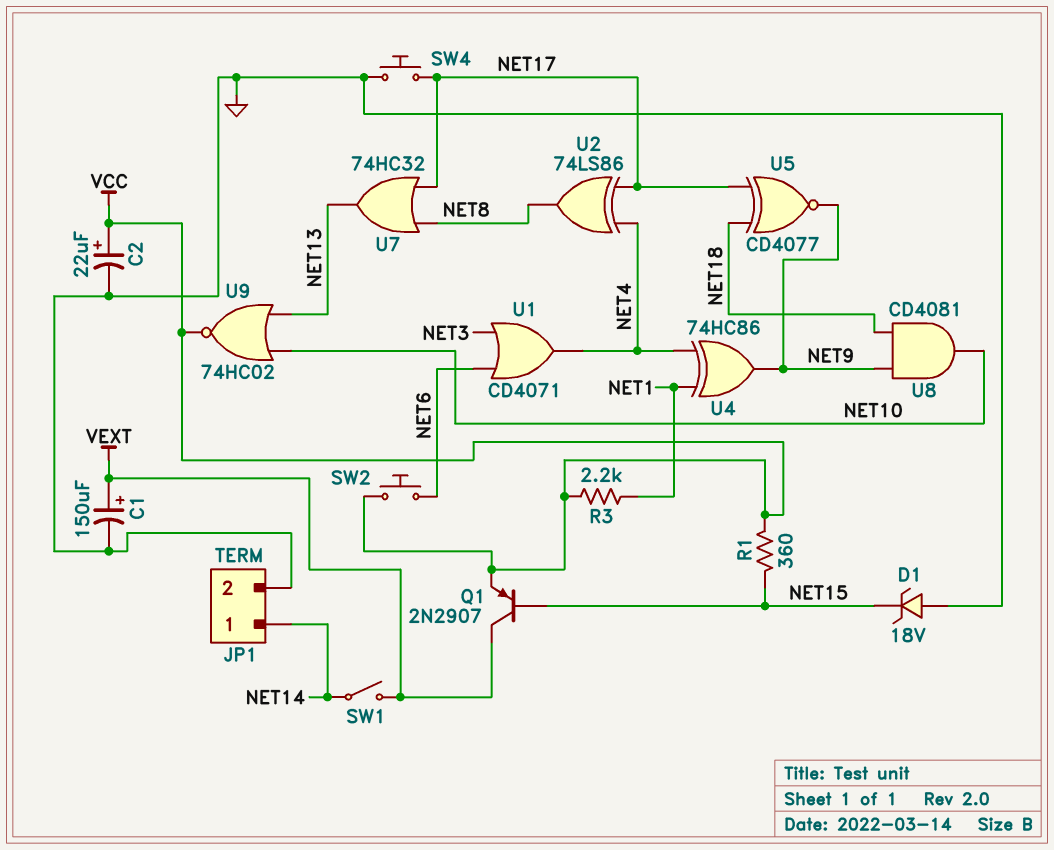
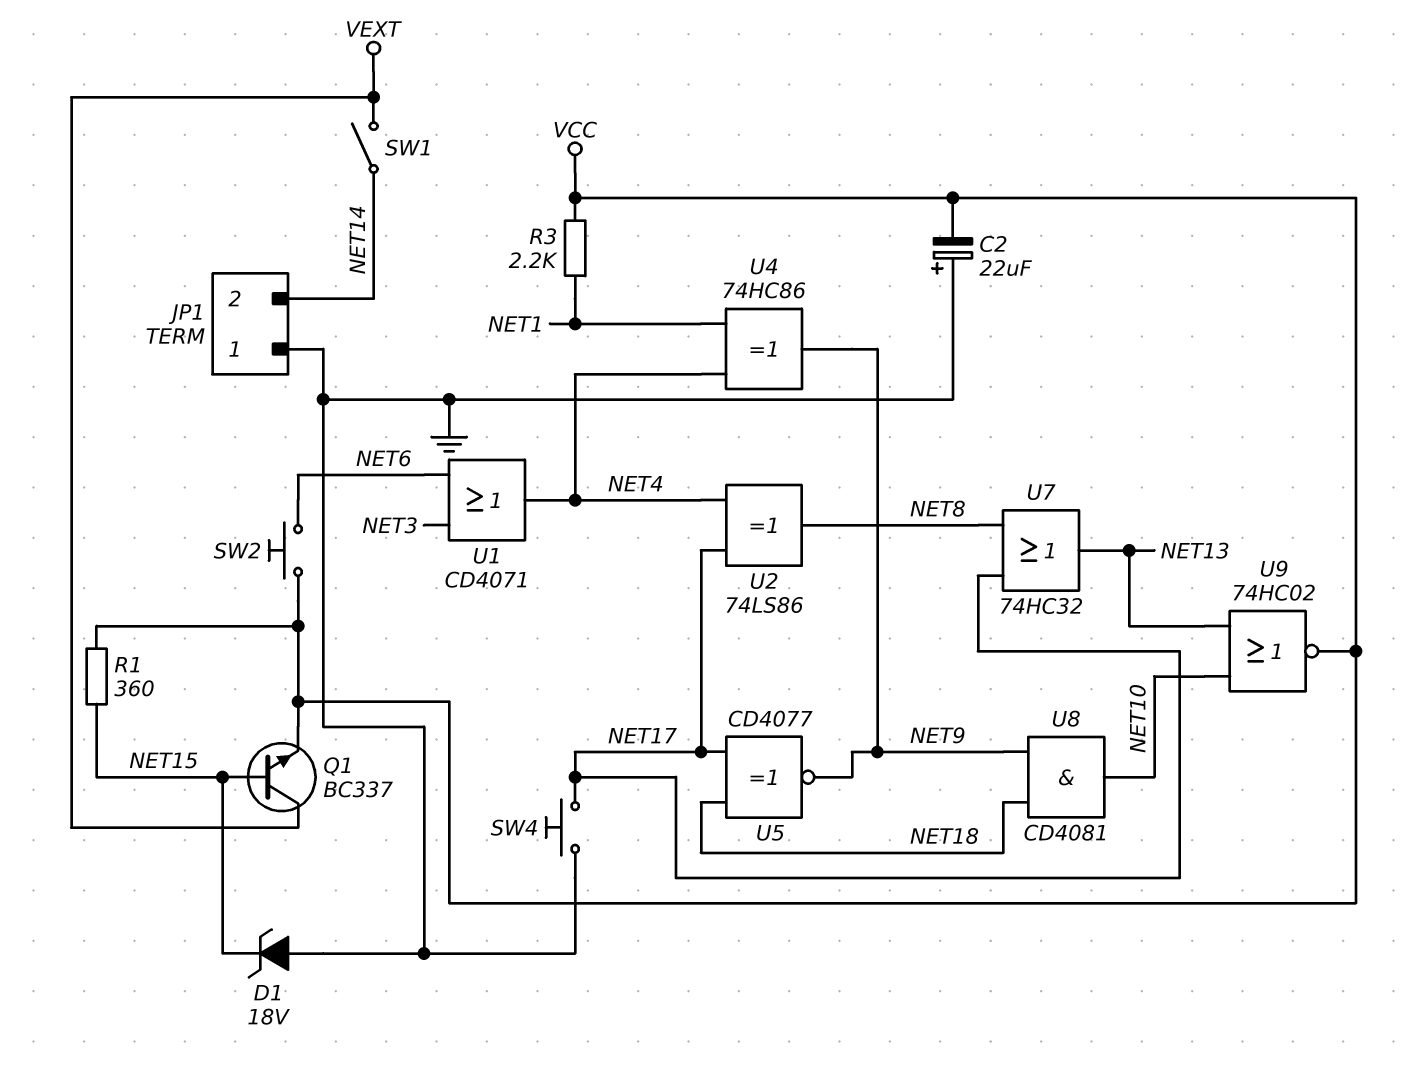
C1: 150uF (plus VEXT, minus GND) -> none
C2: 22uF (plus VCC, minus GND) -> 22uF (plus GND, minus VCC)
JP1 pin 1: NET14 -> GND
JP1 pin 2: GND -> NET14
Q1: PNP 2N2907 (B NET15, C VEXT, E VCC) -> NPN BC337 (B NET15, C VEXT, E VCC)

